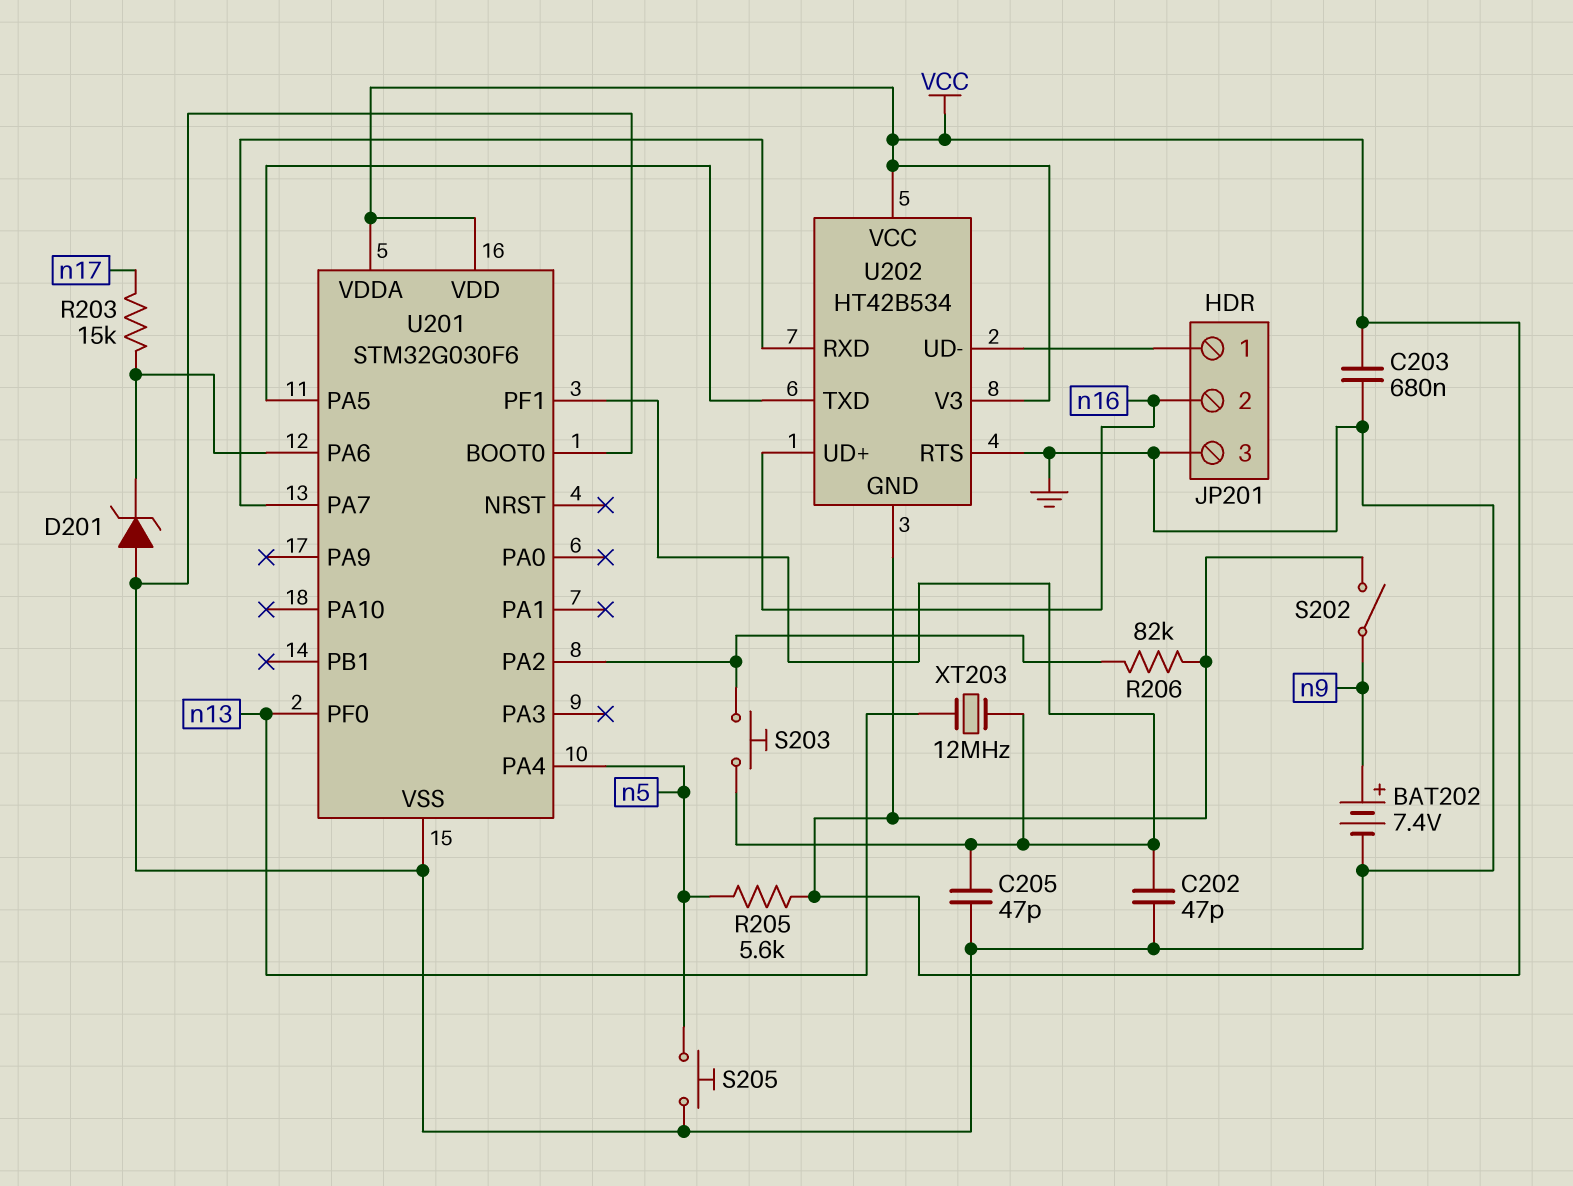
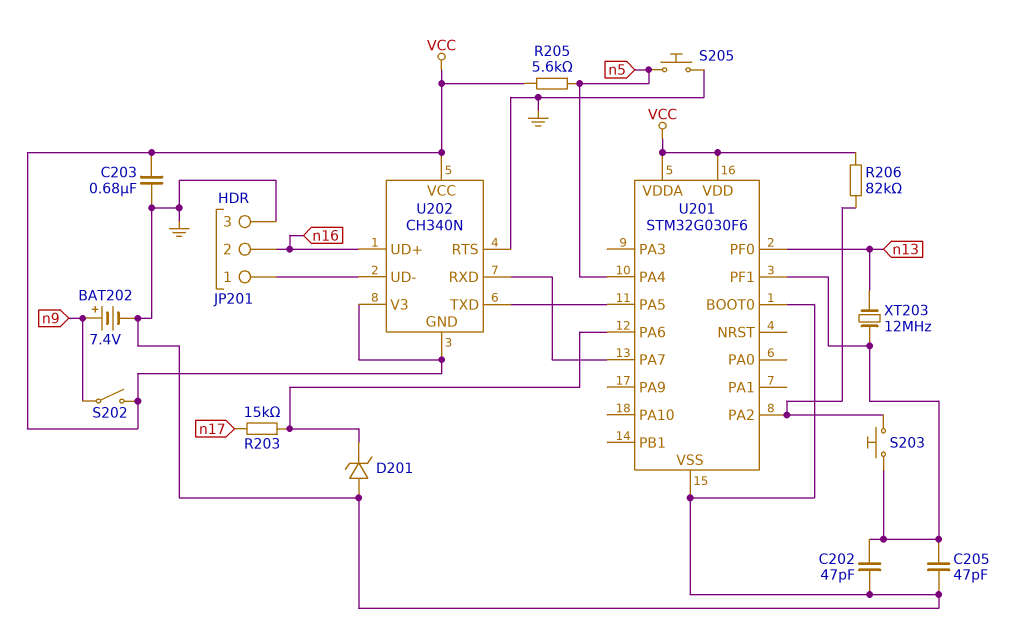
U202: HT42B534 -> CH340N

